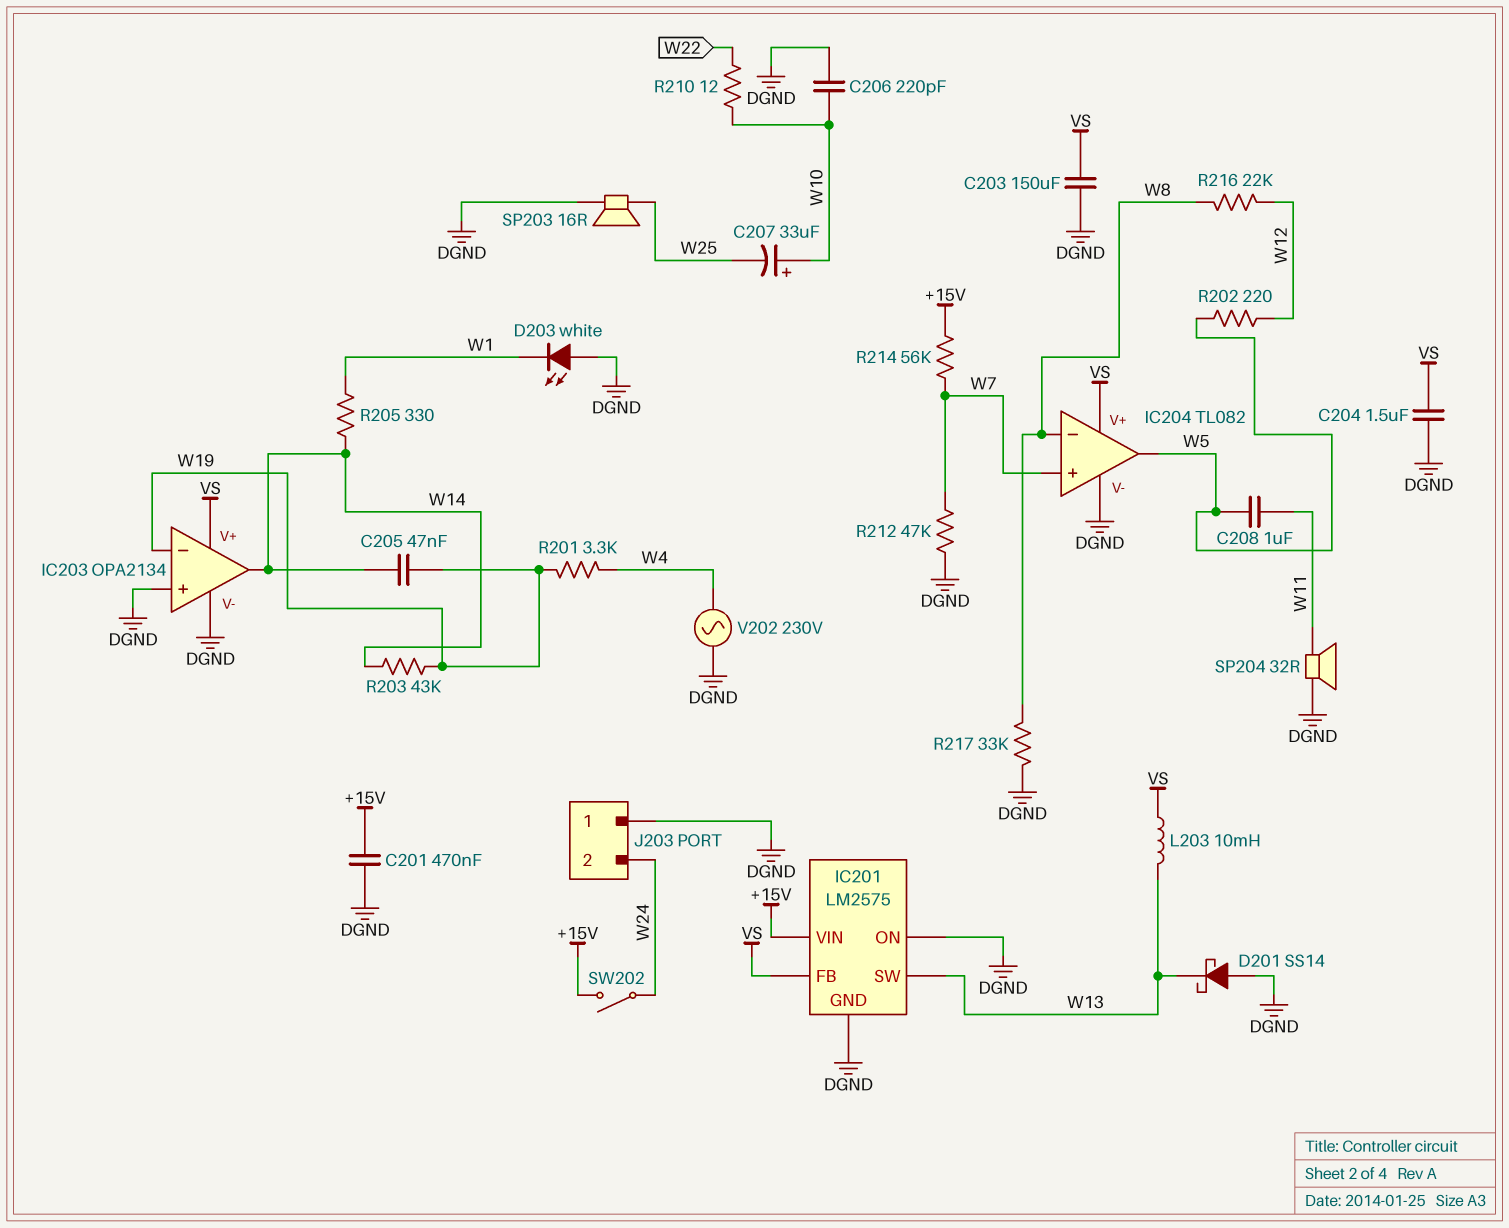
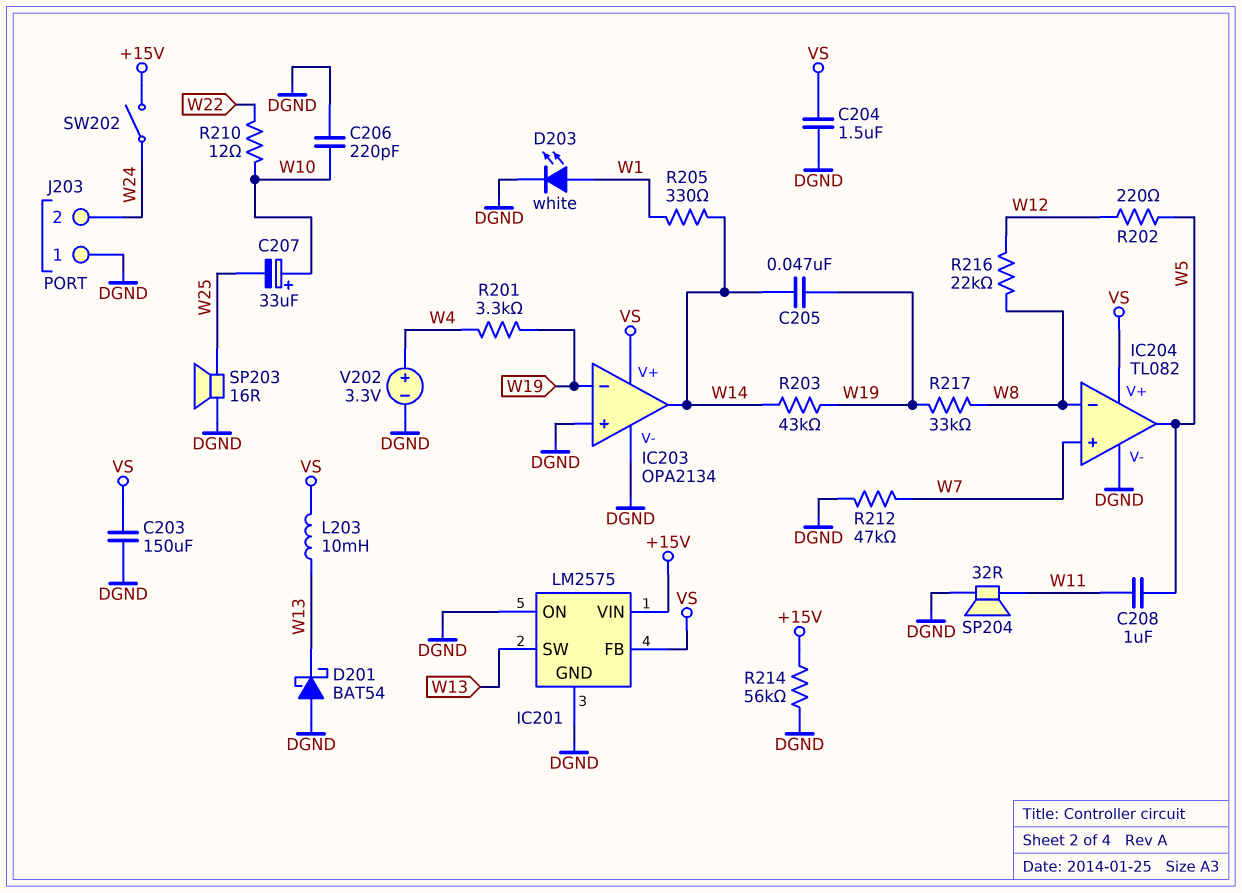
C201: 470nF (+15V, DGND) -> none
D201: schottky SS14 (A DGND, K W13) -> schottky BAT54 (A DGND, K W13)
D203: LED white (A DGND, K W1) -> LED white (A W1, K DGND)
R214: 56k (+15V, W7) -> 56k (+15V, DGND)
R217: 33k (DGND, W8) -> 33k (W8, W19)
V202: AC 230V (DGND, W4) -> 3.3V (plus W4, minus DGND)

